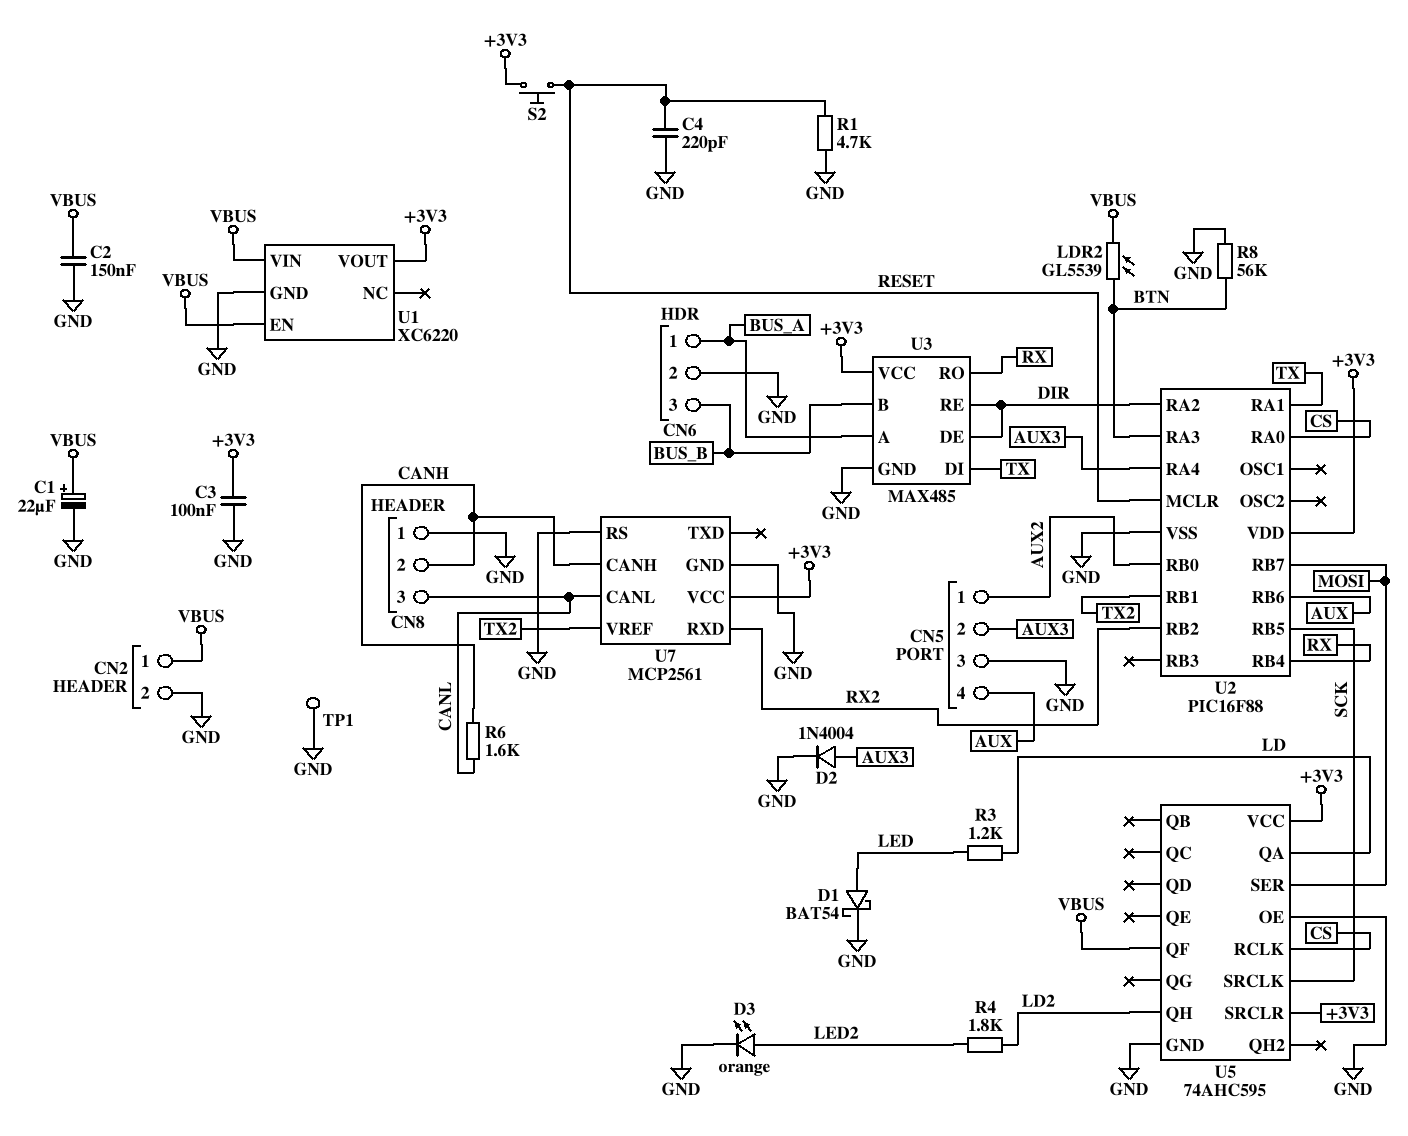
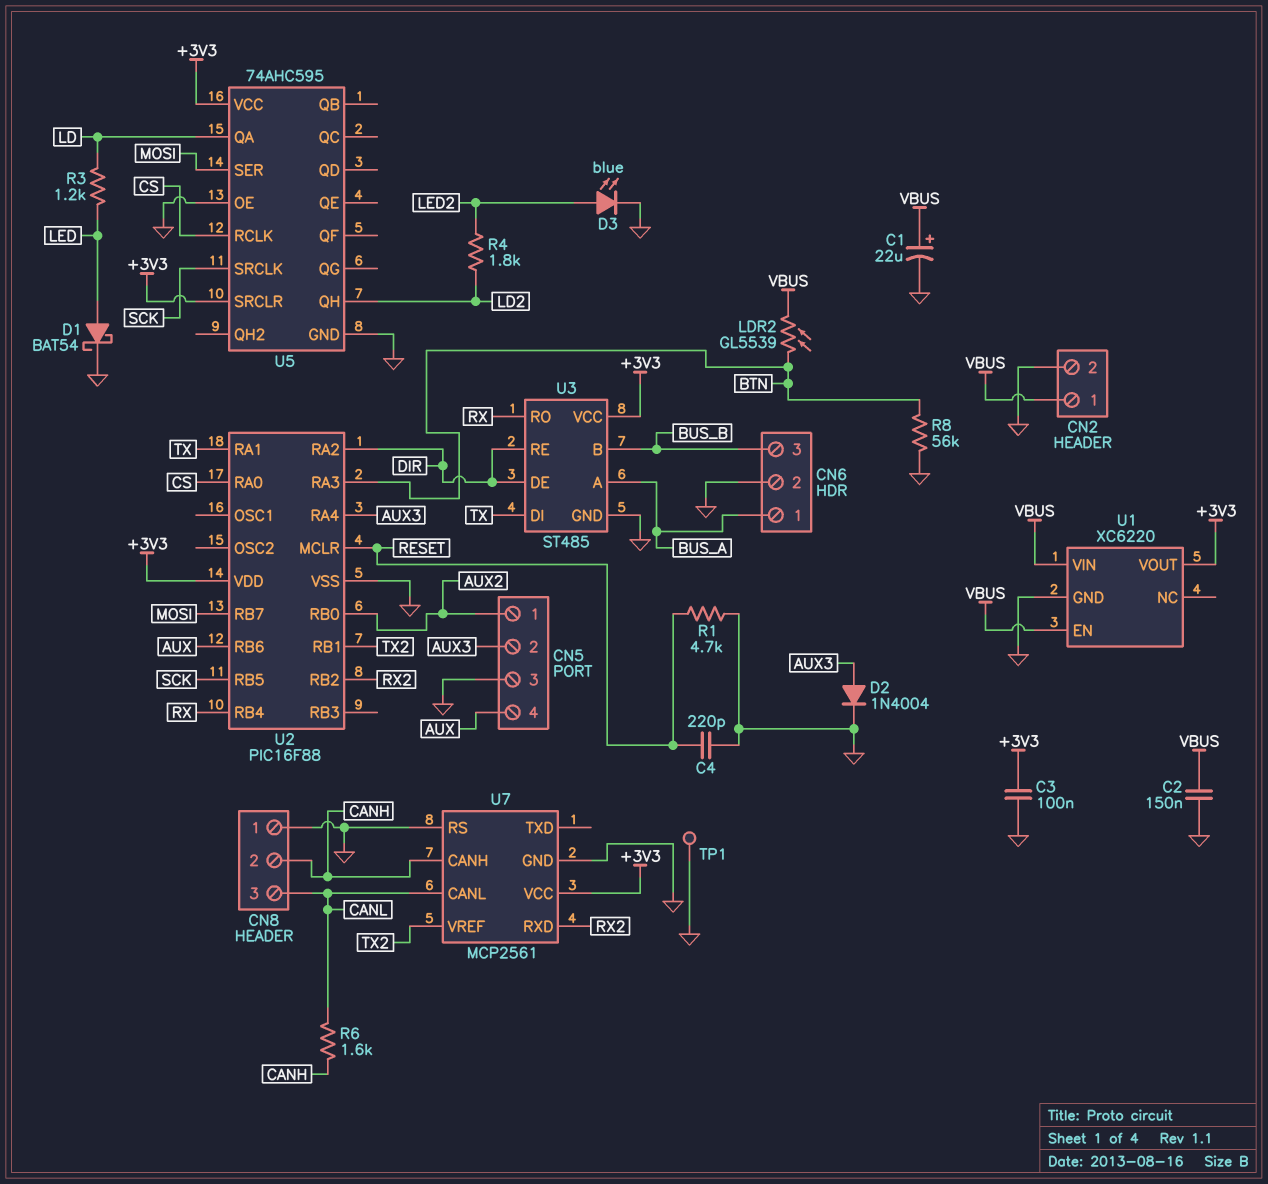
D3: LED orange (A LED2, K GND) -> LED blue (A LED2, K GND)
S2: button (+3V3, RESET) -> none
U3: MAX485 -> ST485
U5 pin QF: VBUS -> none

